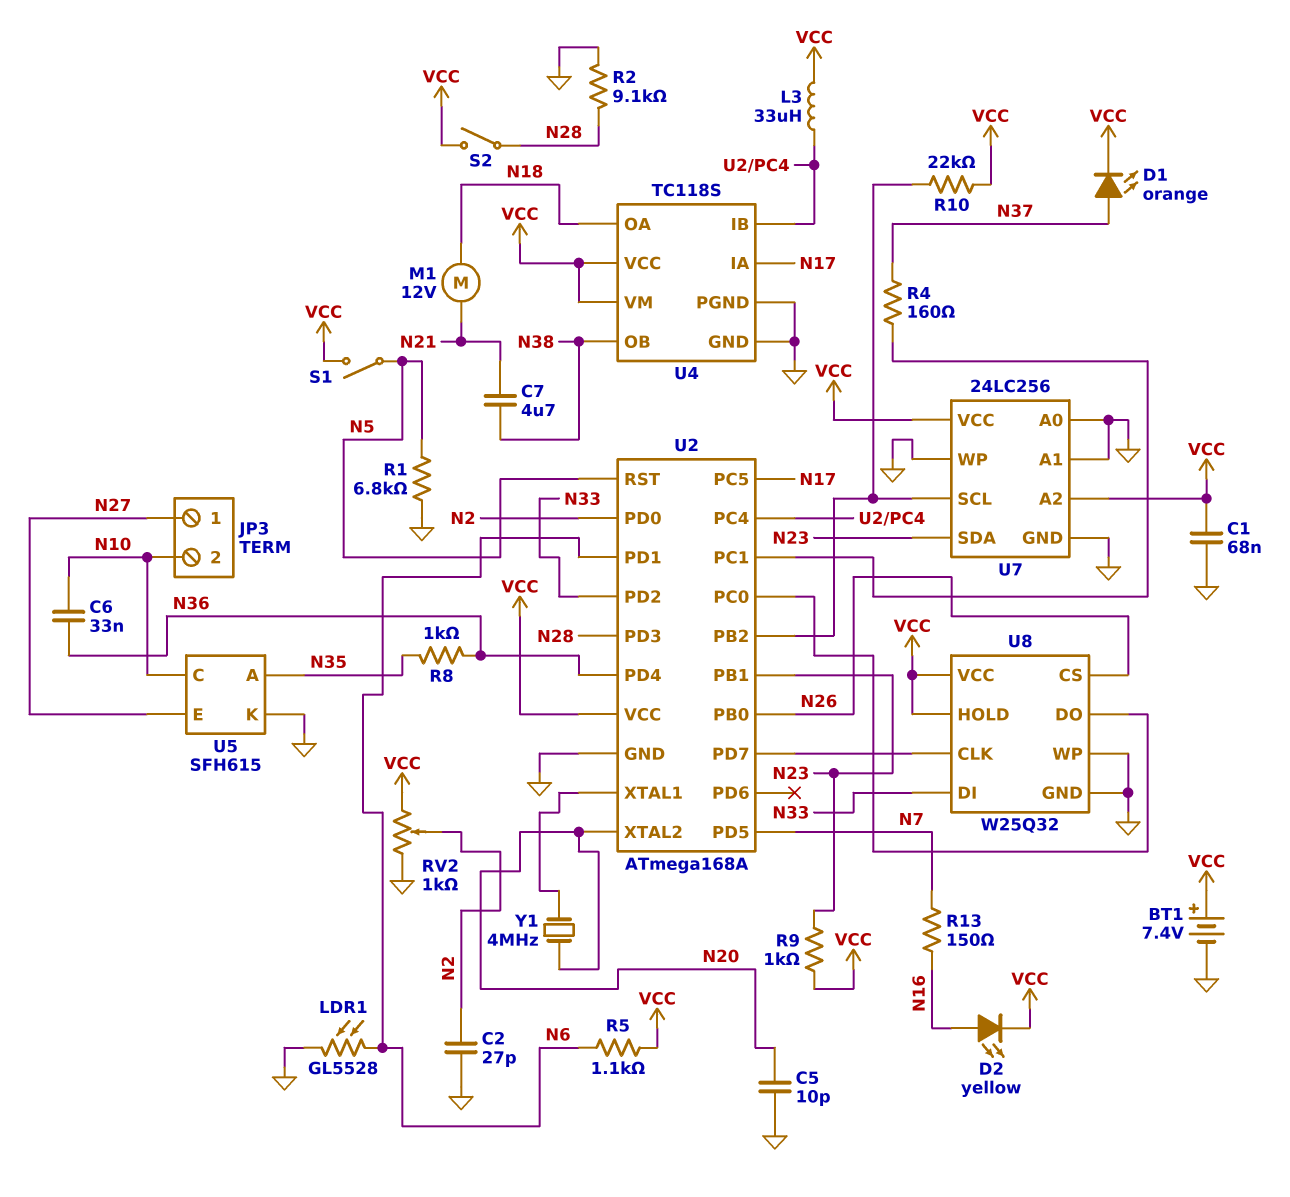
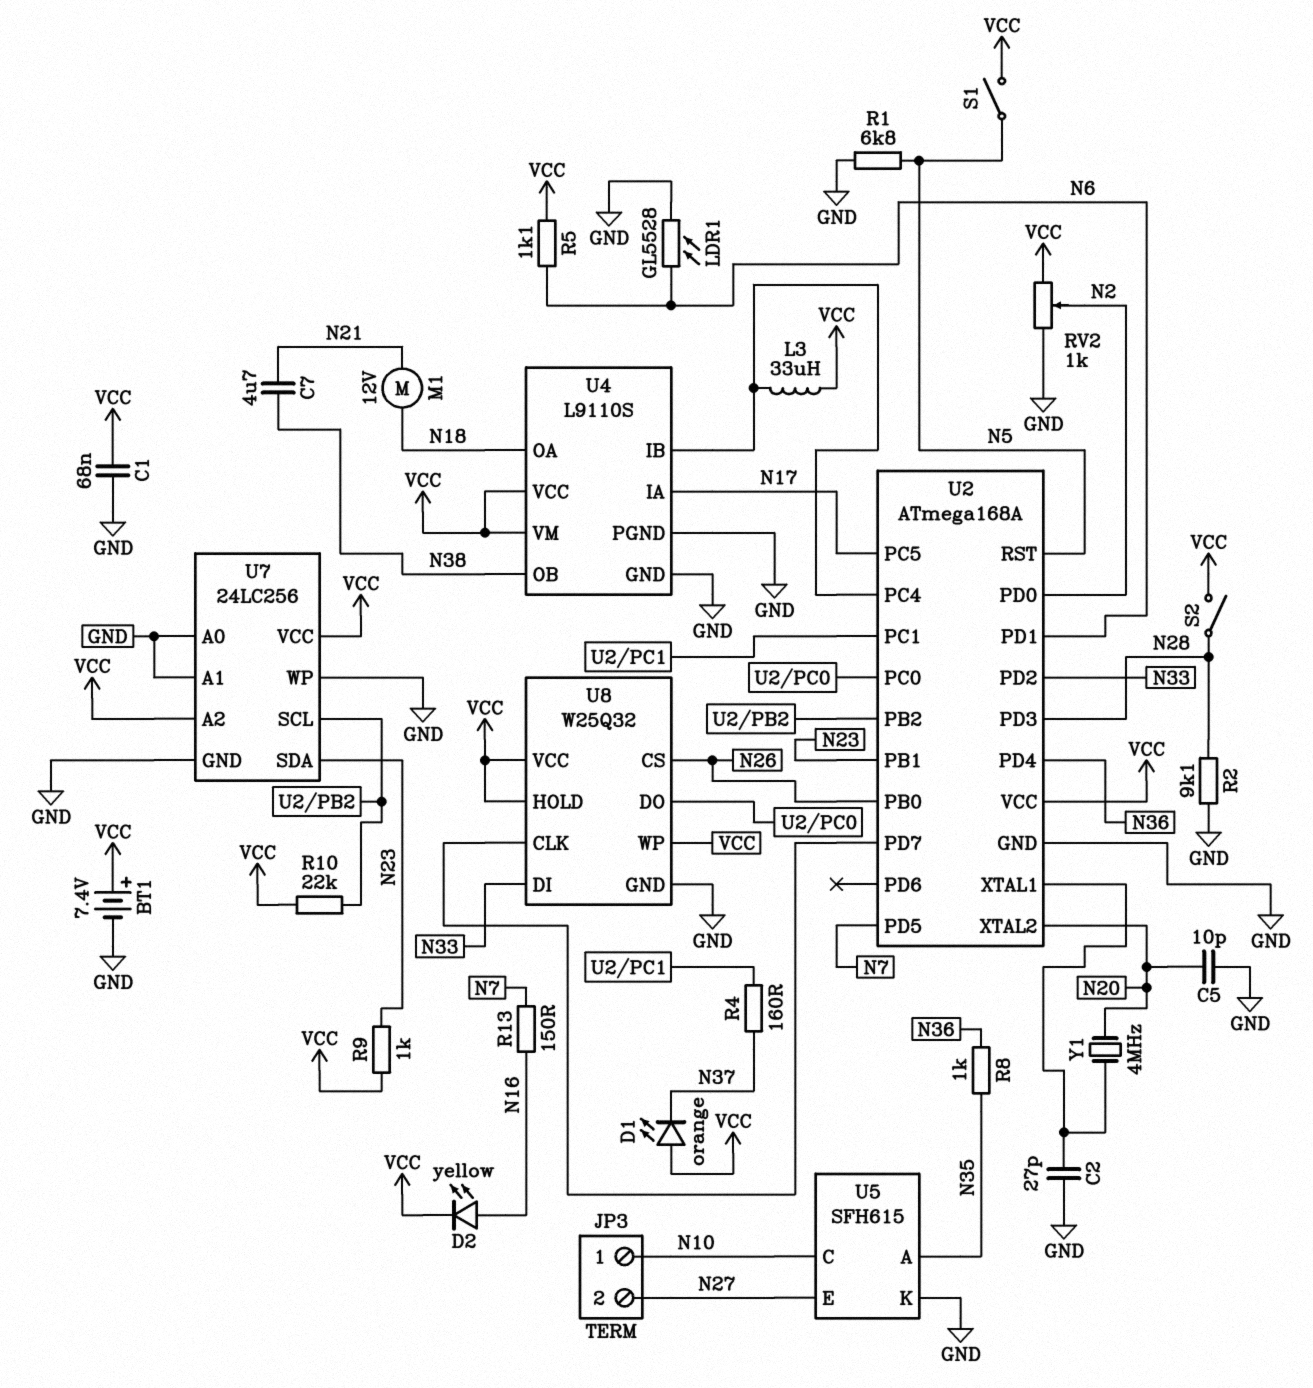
C2: 27pF (GND, N2) -> 27pF (GND, U2/XTAL1)
C6: 33nF (N10, N36) -> none
D1: LED orange (A N37, K VCC) -> LED orange (A VCC, K N37)
JP3 pin 1: N27 -> N10
JP3 pin 2: N10 -> N27
U4: TC118S -> L9110S
U8 pin WP: GND -> VCC

